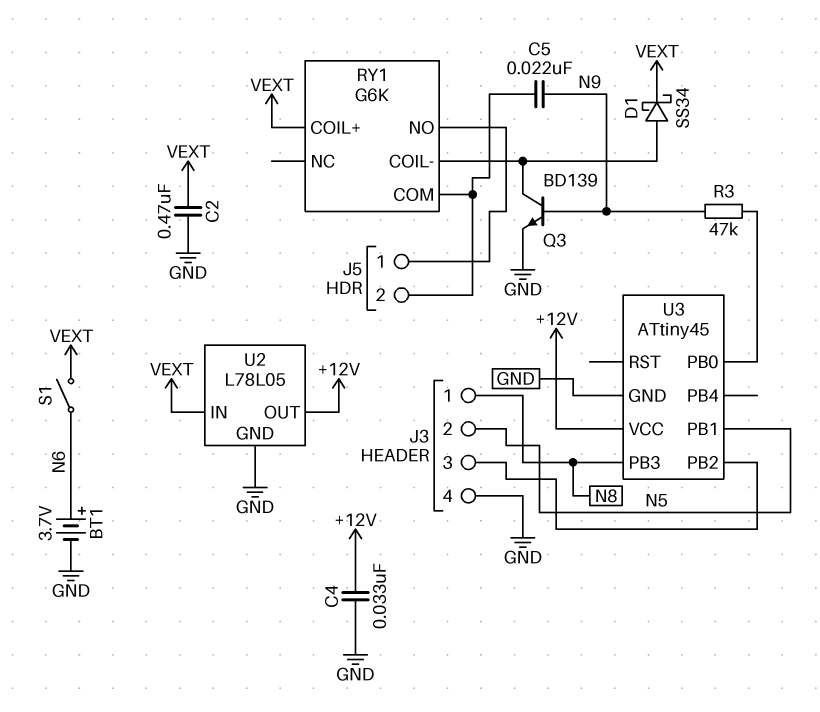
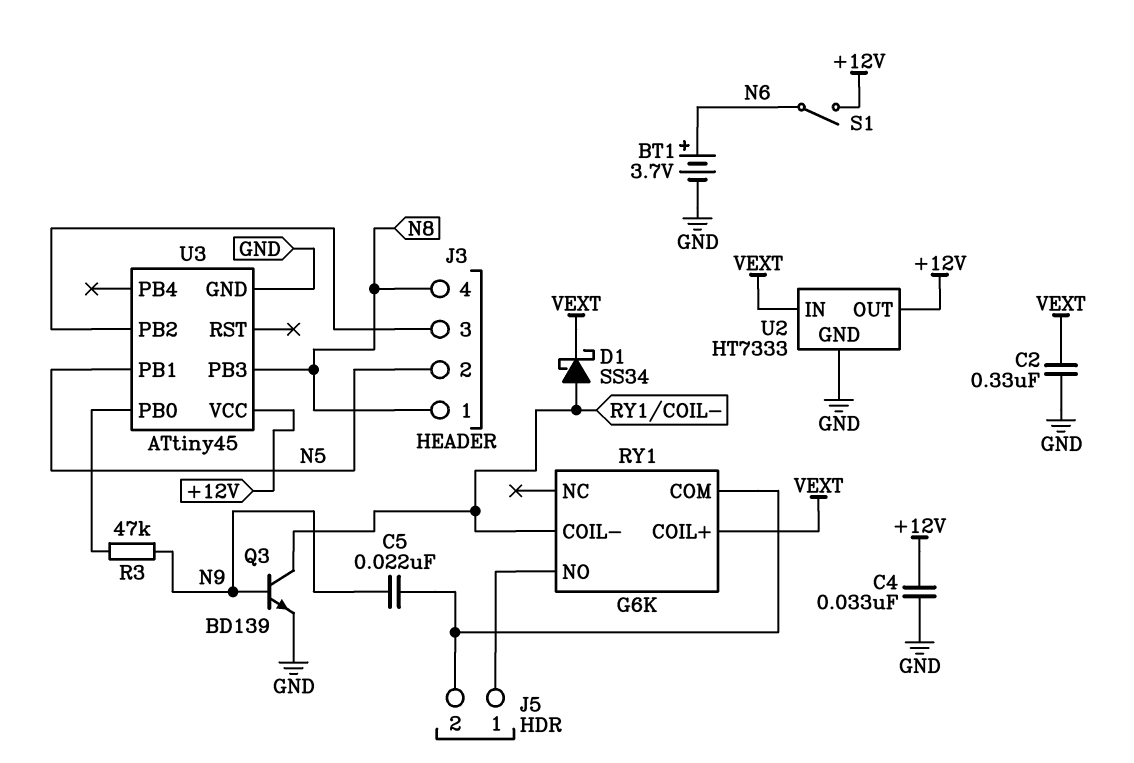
C2: 470nF (GND, VEXT) -> 330nF (GND, VEXT)
J3 pin 4: GND -> N8
S1: switch (N6, VEXT) -> switch (+12V, N6)
U2: L78L05 -> HT7333

